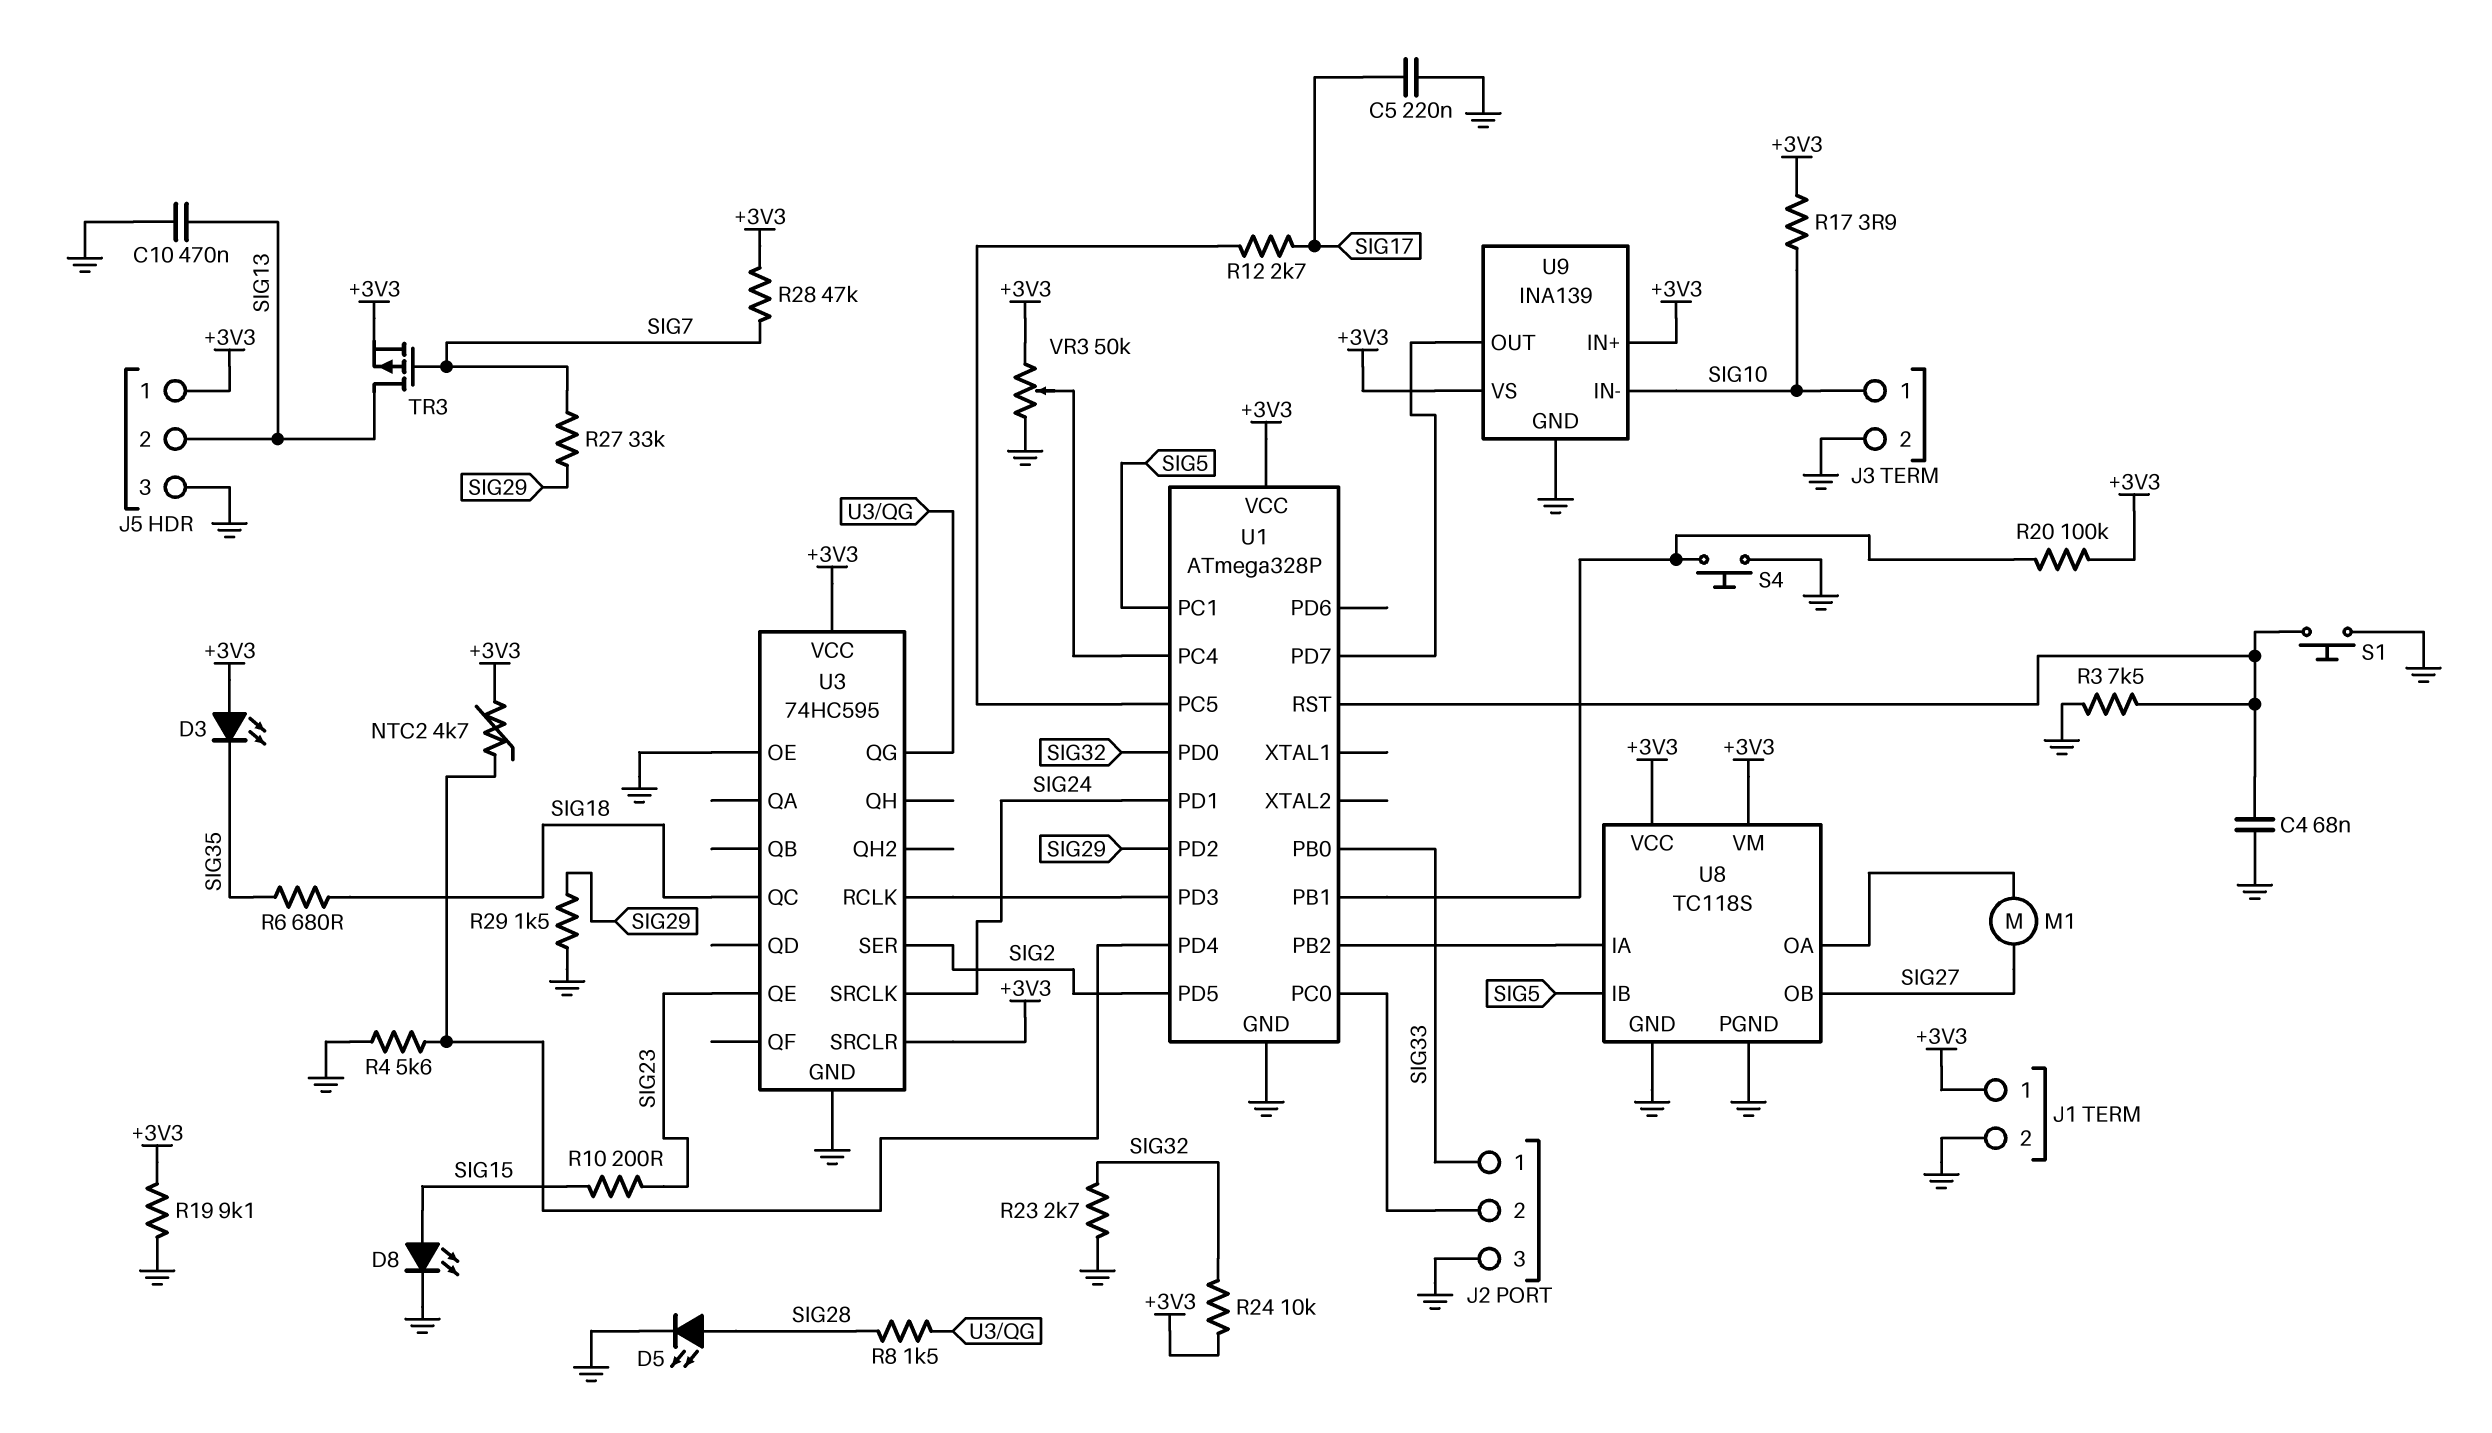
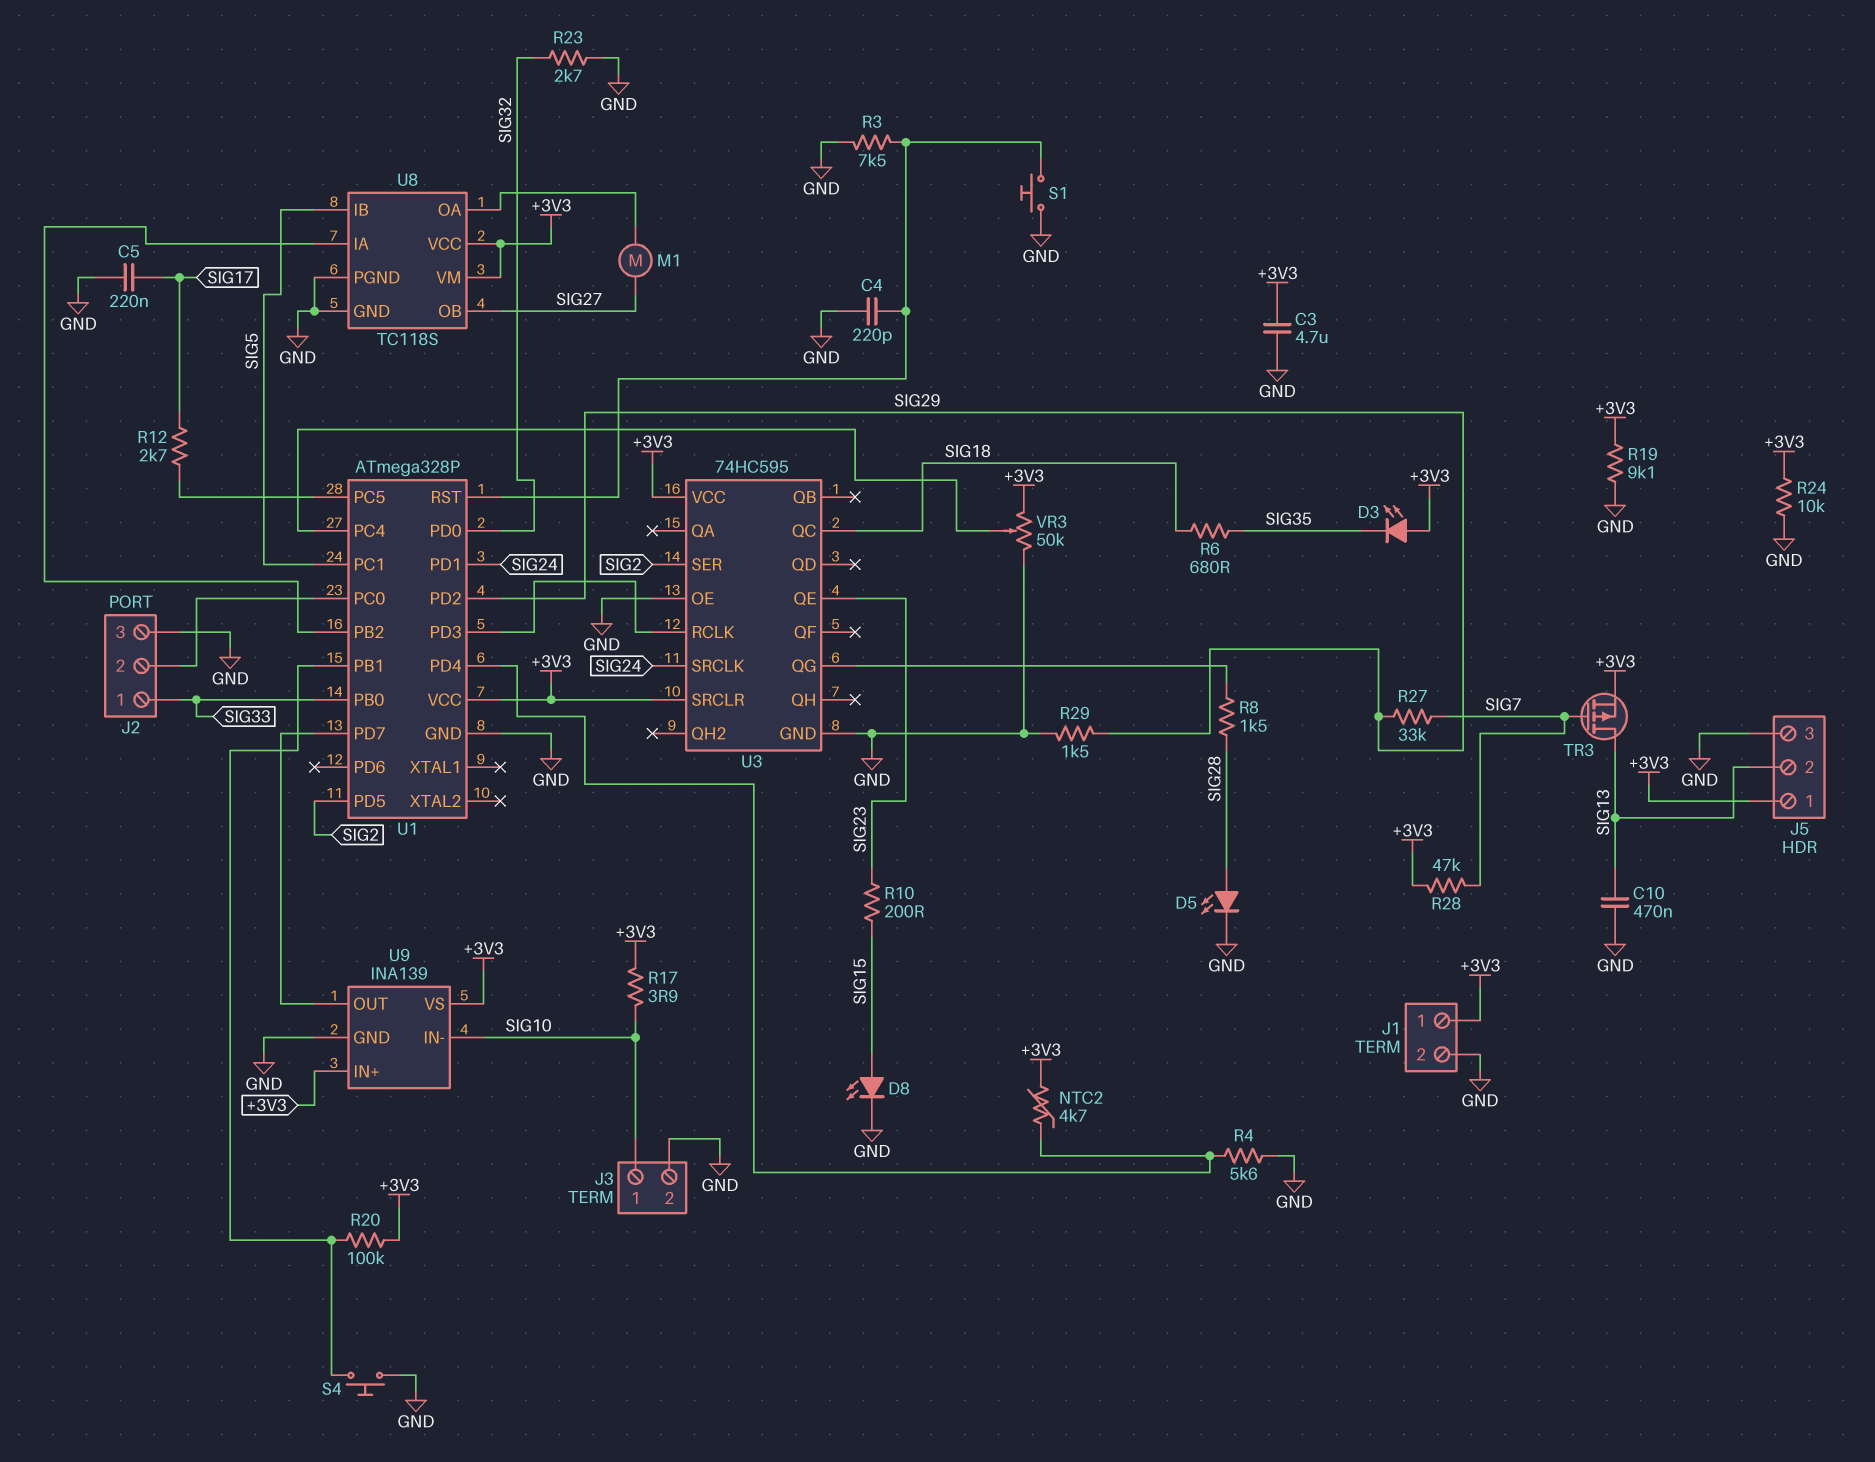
C3: none -> 4.7uF (+3V3, GND)
C4: 68nF (GND, U1/RST) -> 220pF (GND, U1/RST)
R24: 10k (+3V3, SIG32) -> 10k (+3V3, GND)

